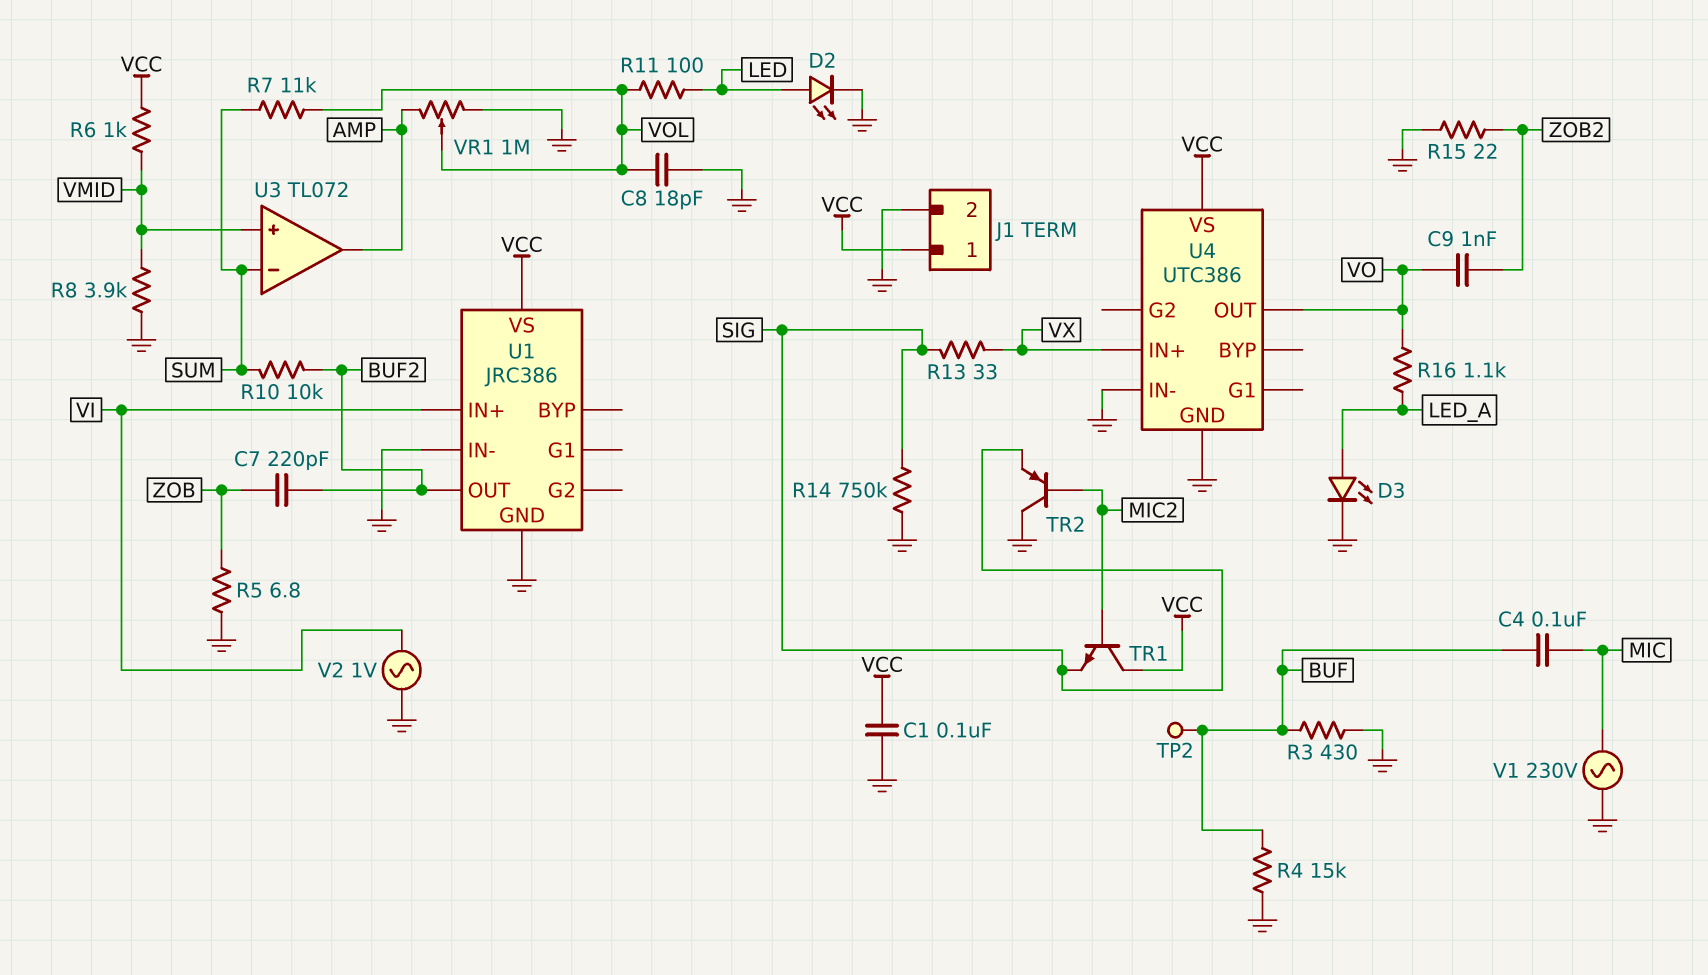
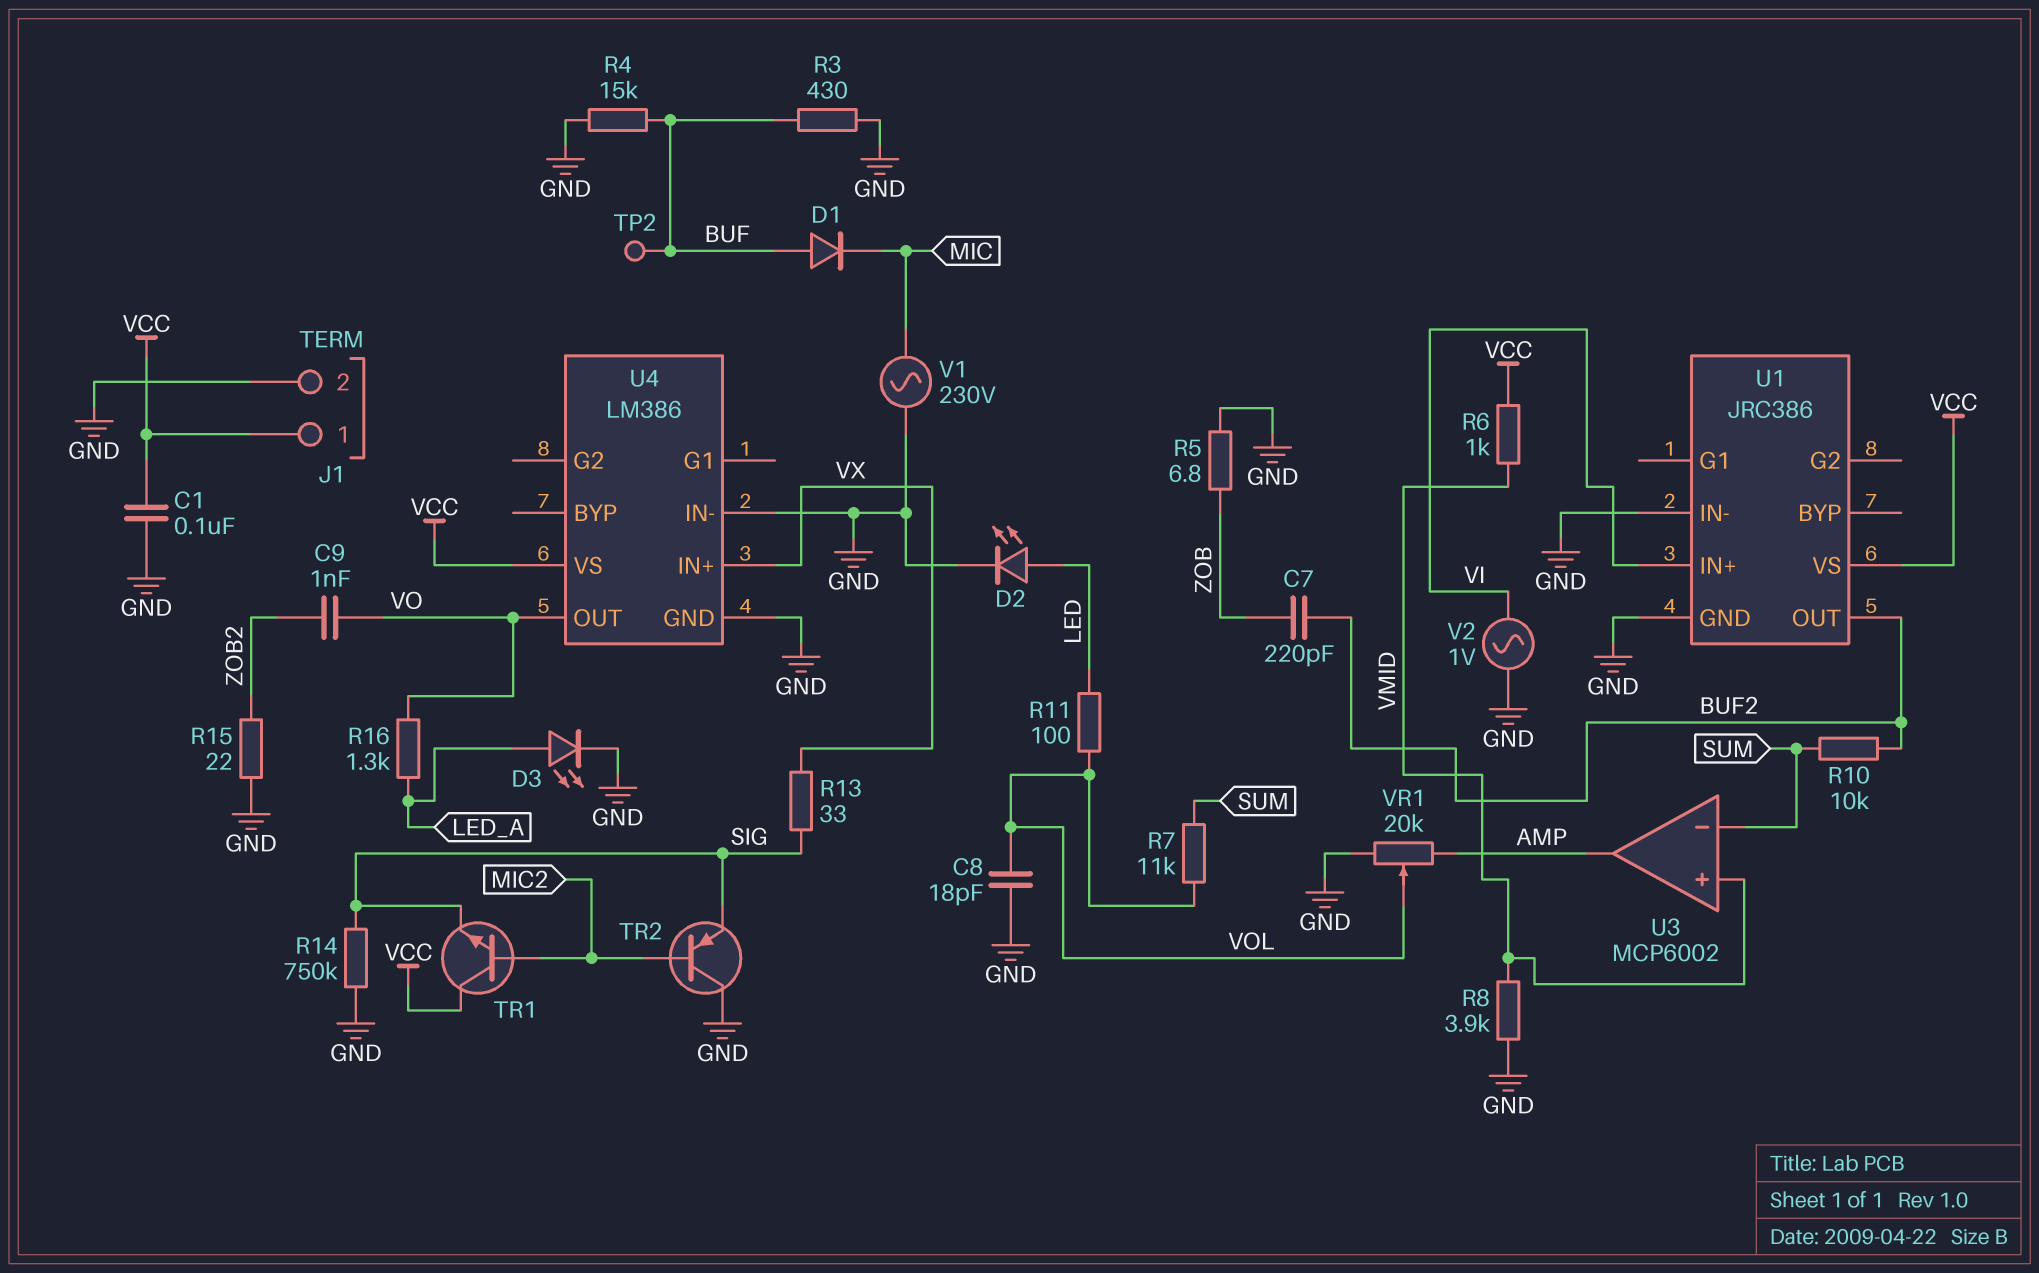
C4: 100nF (BUF, MIC) -> none
D1: none -> diode (A BUF, K MIC)
R16: 1.1k (LED_A, VO) -> 1.3k (LED_A, VO)
U3: TL072 -> MCP6002
U4: UTC386 -> LM386
VR1: 1M (AMP, GND, wiper VOL) -> 20k (AMP, GND, wiper VOL)

